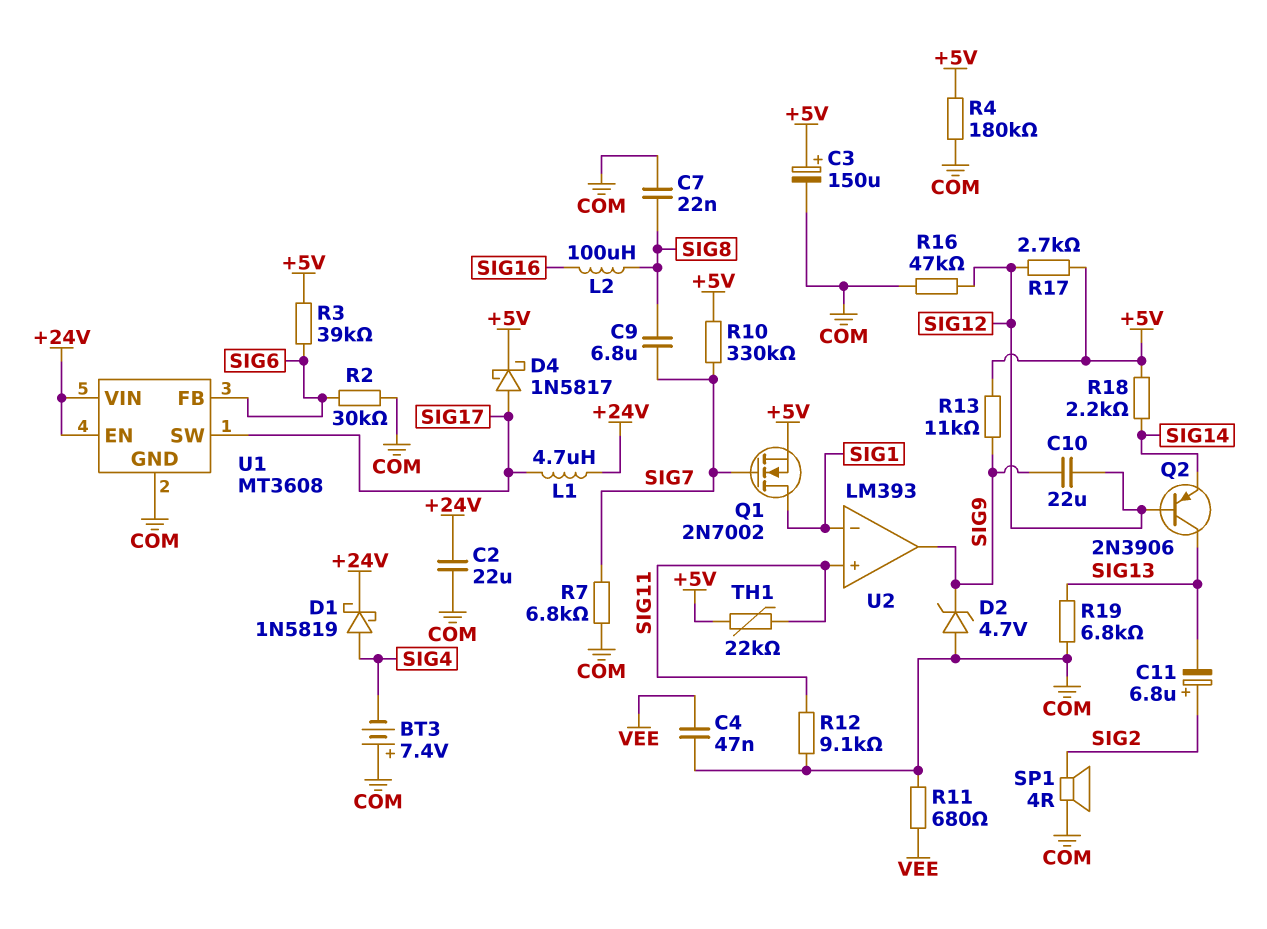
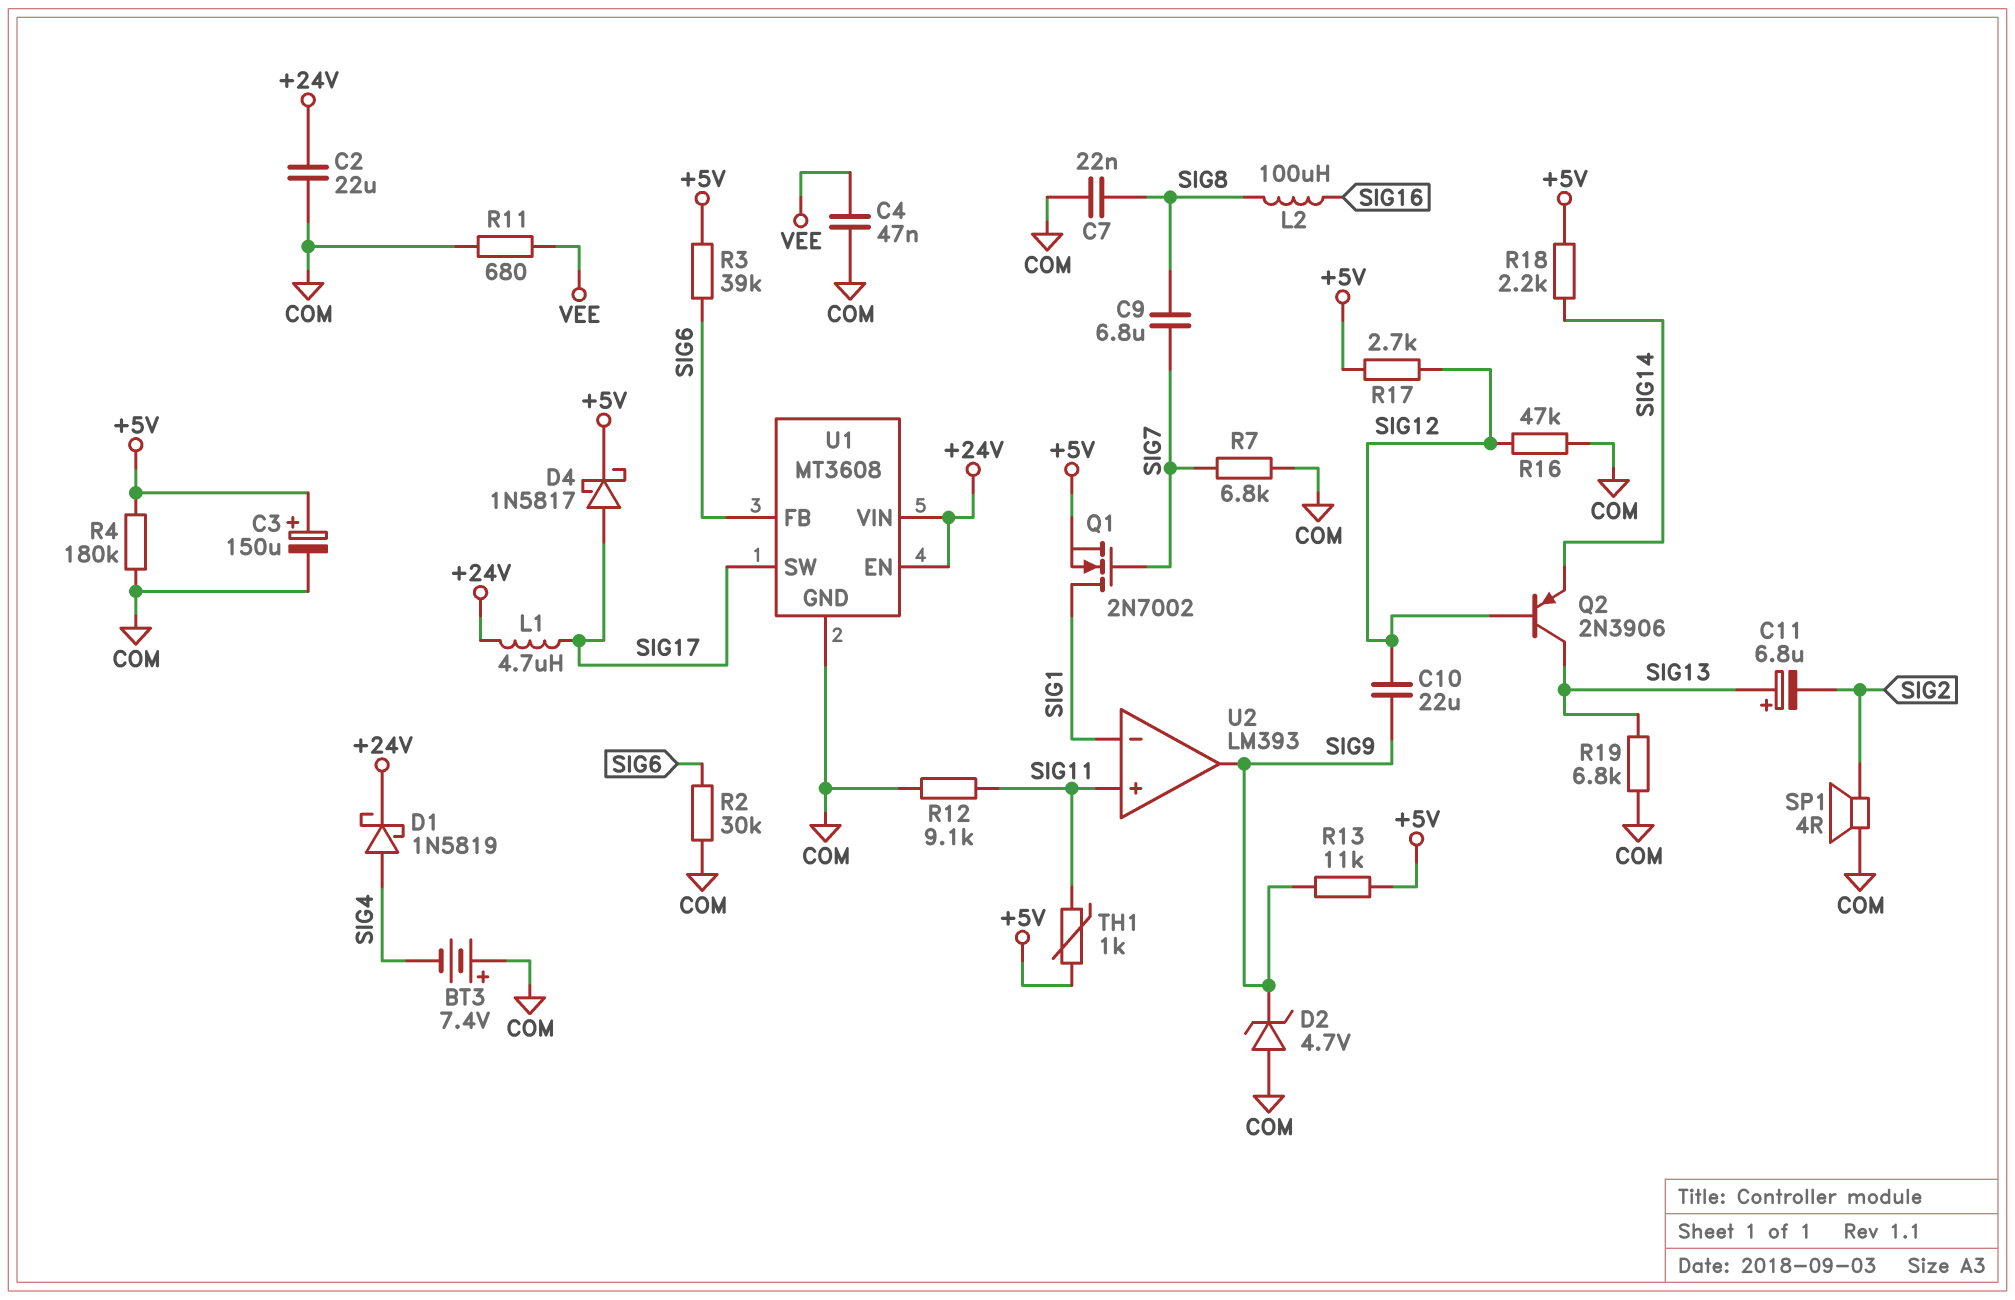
C11: 6.8uF (plus SIG2, minus SIG13) -> 6.8uF (plus SIG13, minus SIG2)
R10: 330k (+5V, SIG7) -> none
TH1: 22k (+5V, SIG11) -> 1k (+5V, SIG11)

